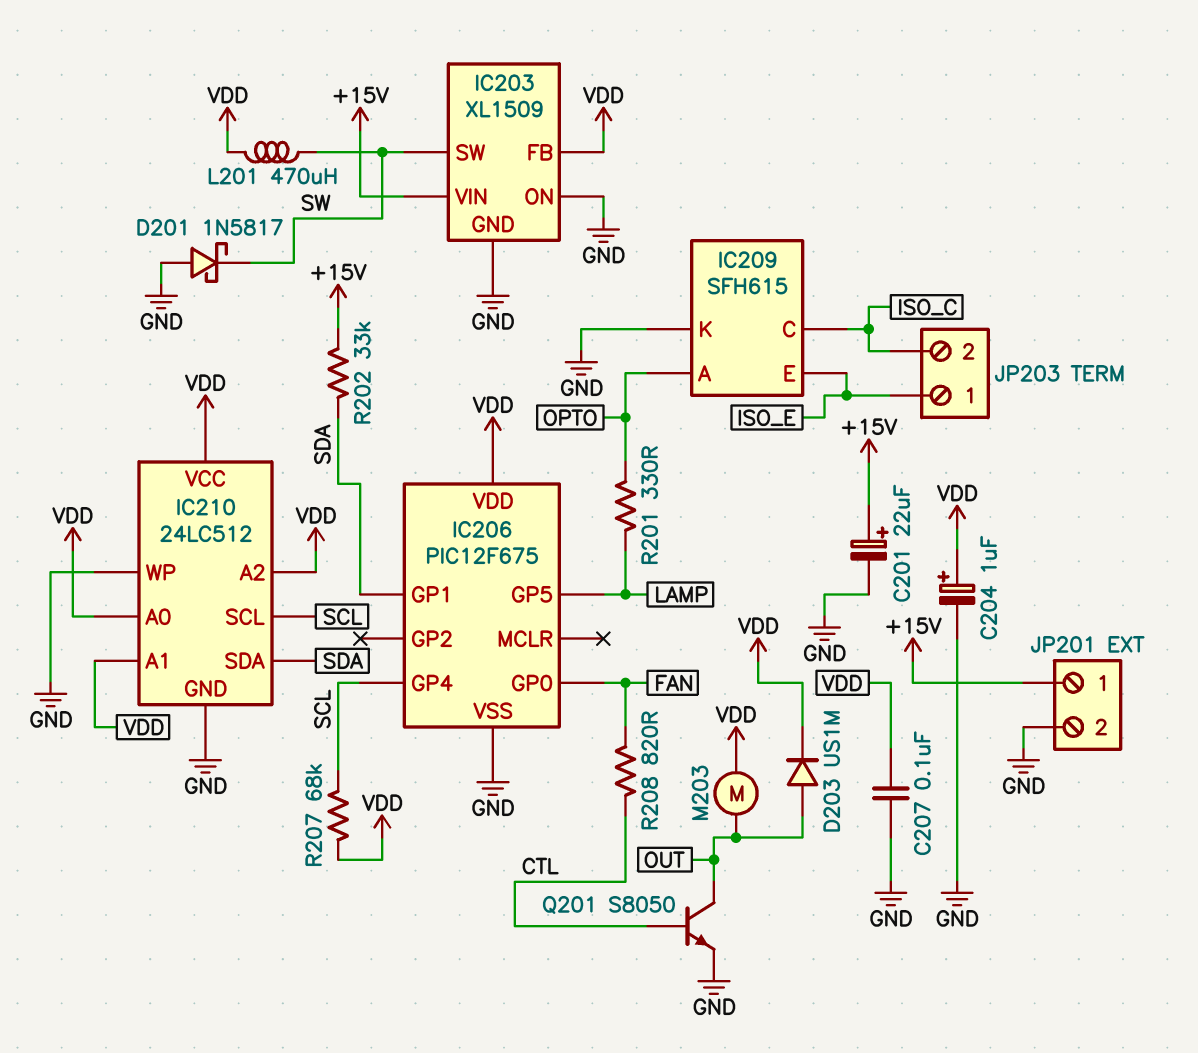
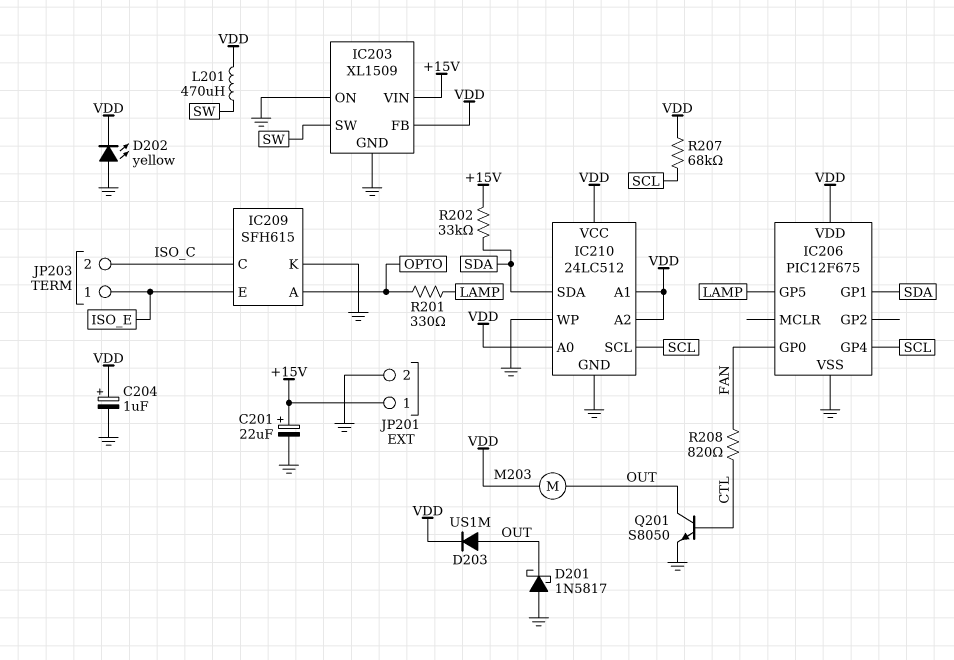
C207: 100nF (GND, VDD) -> none
D201: schottky 1N5817 (A GND, K SW) -> schottky 1N5817 (A GND, K OUT)
D202: none -> LED yellow (A GND, K VDD)

